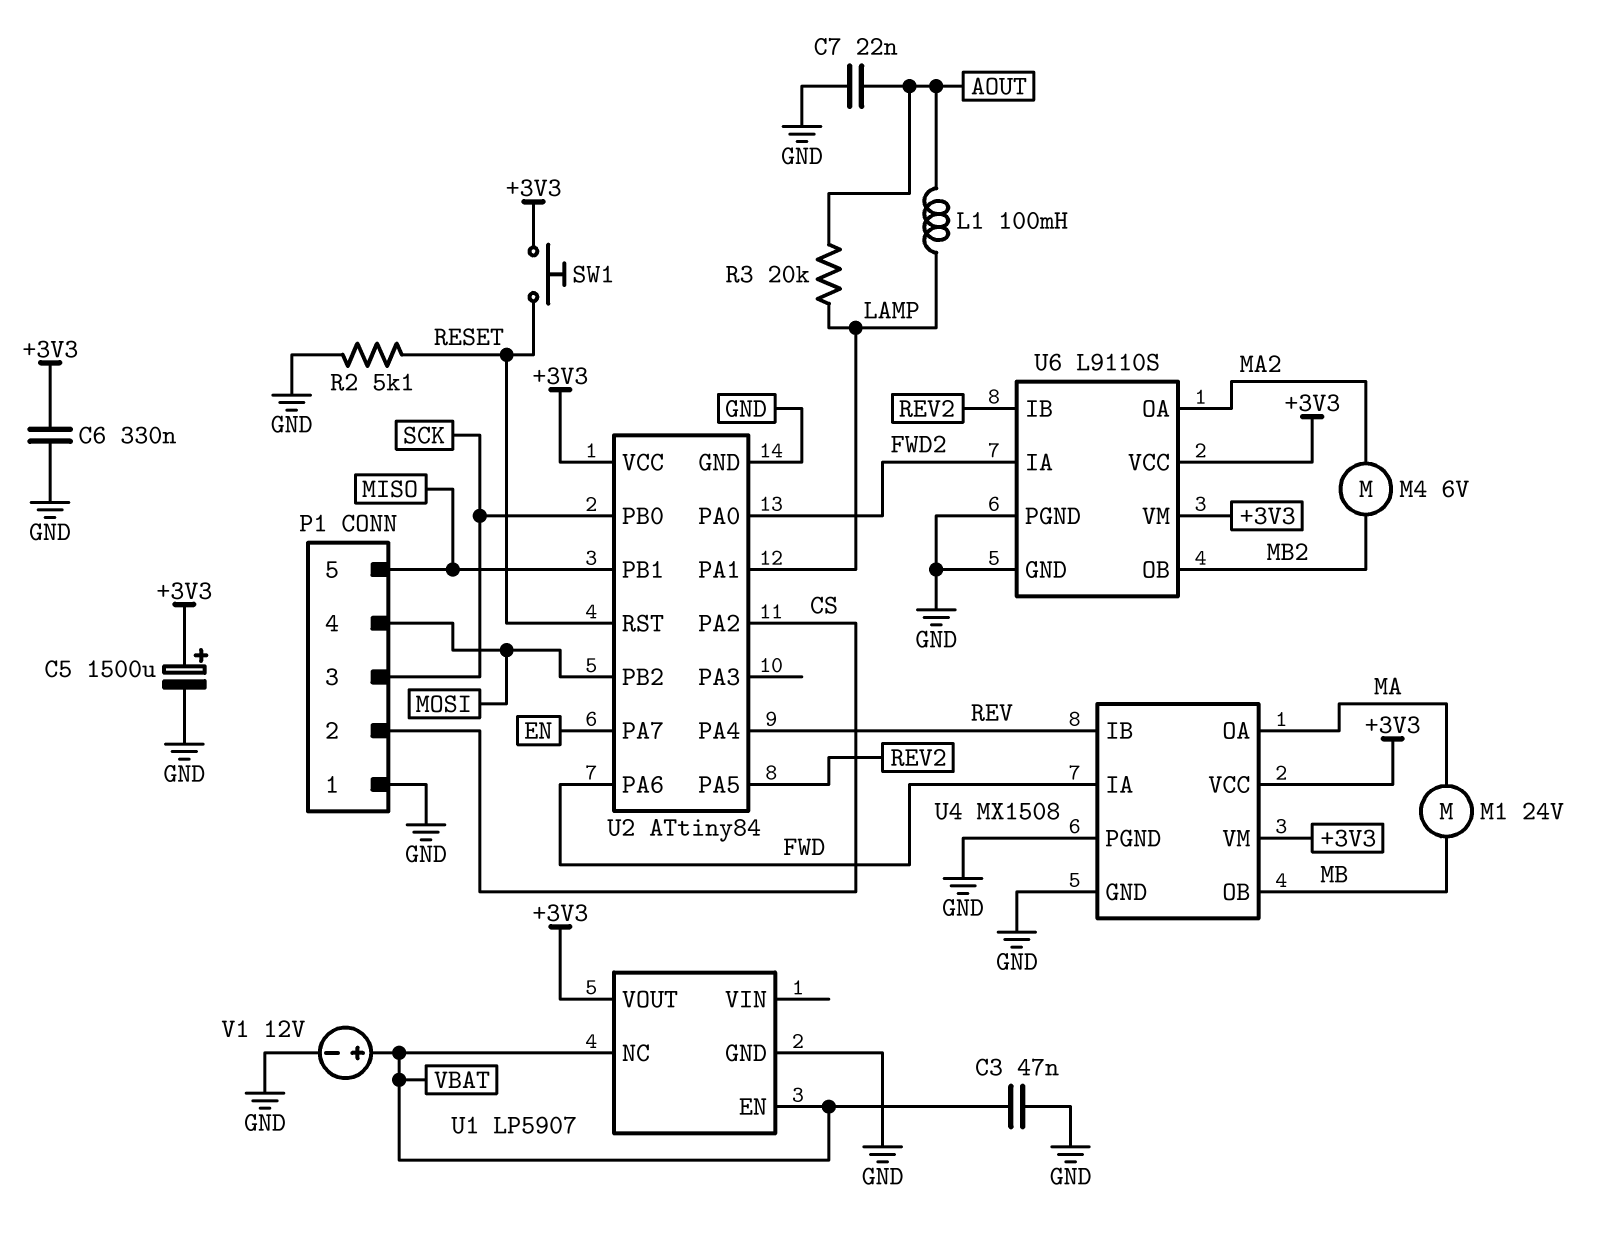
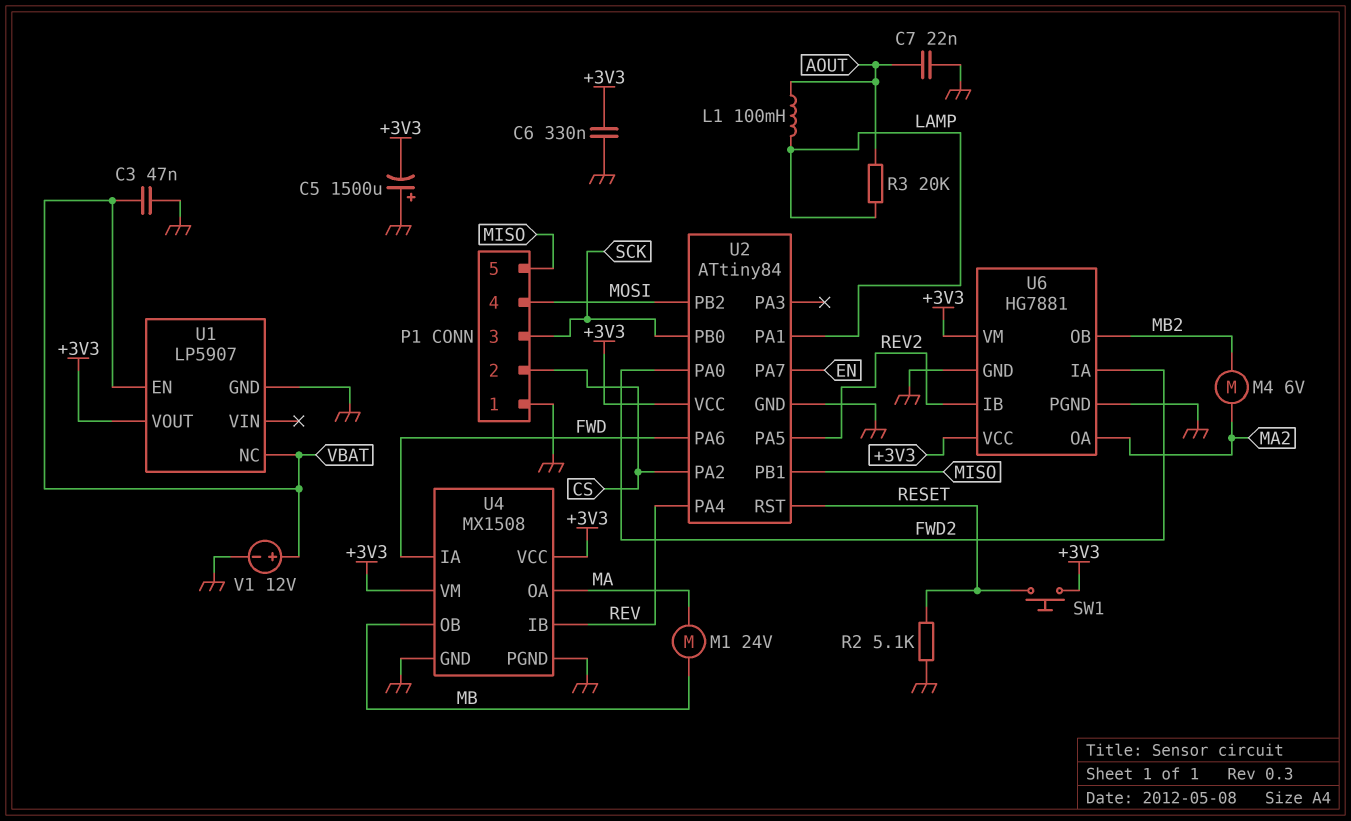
C5: 1500uF (plus +3V3, minus GND) -> 1500uF (plus GND, minus +3V3)
U6: L9110S -> HG7881

